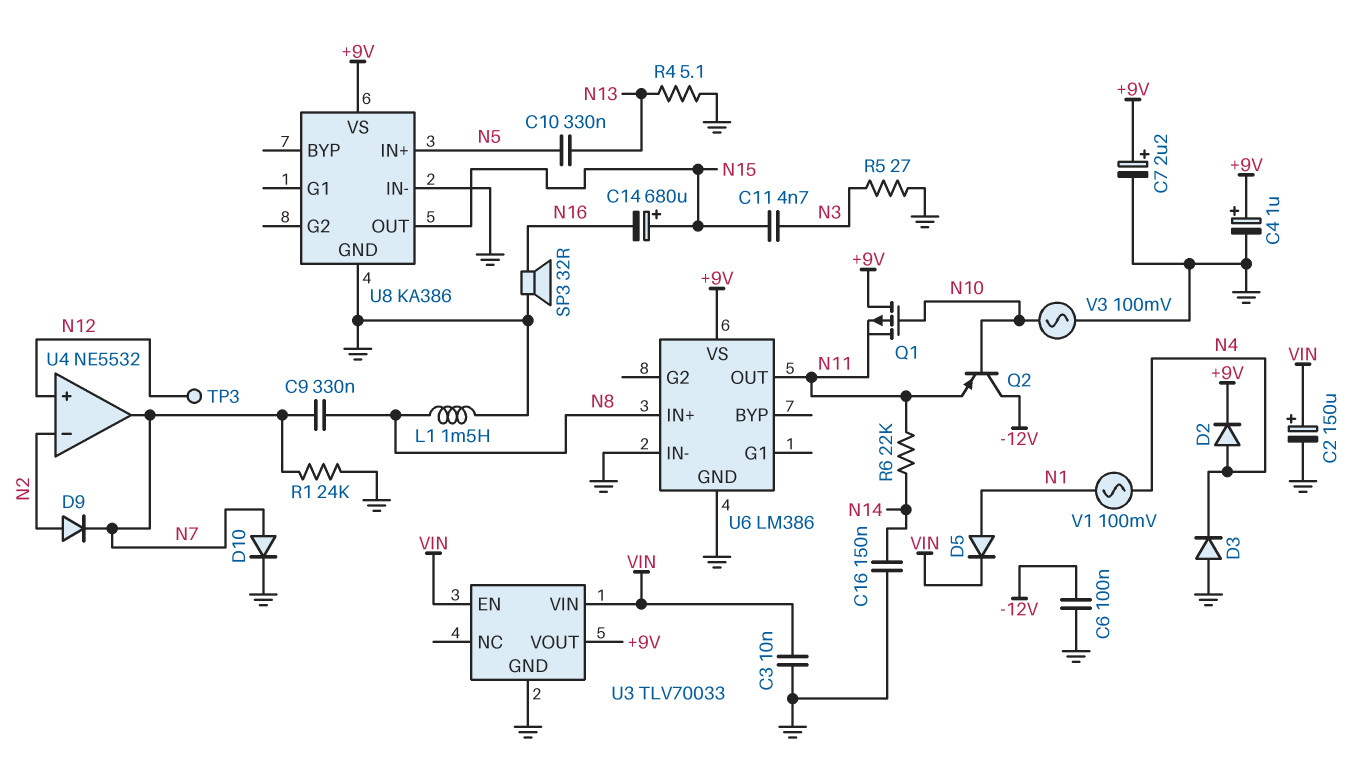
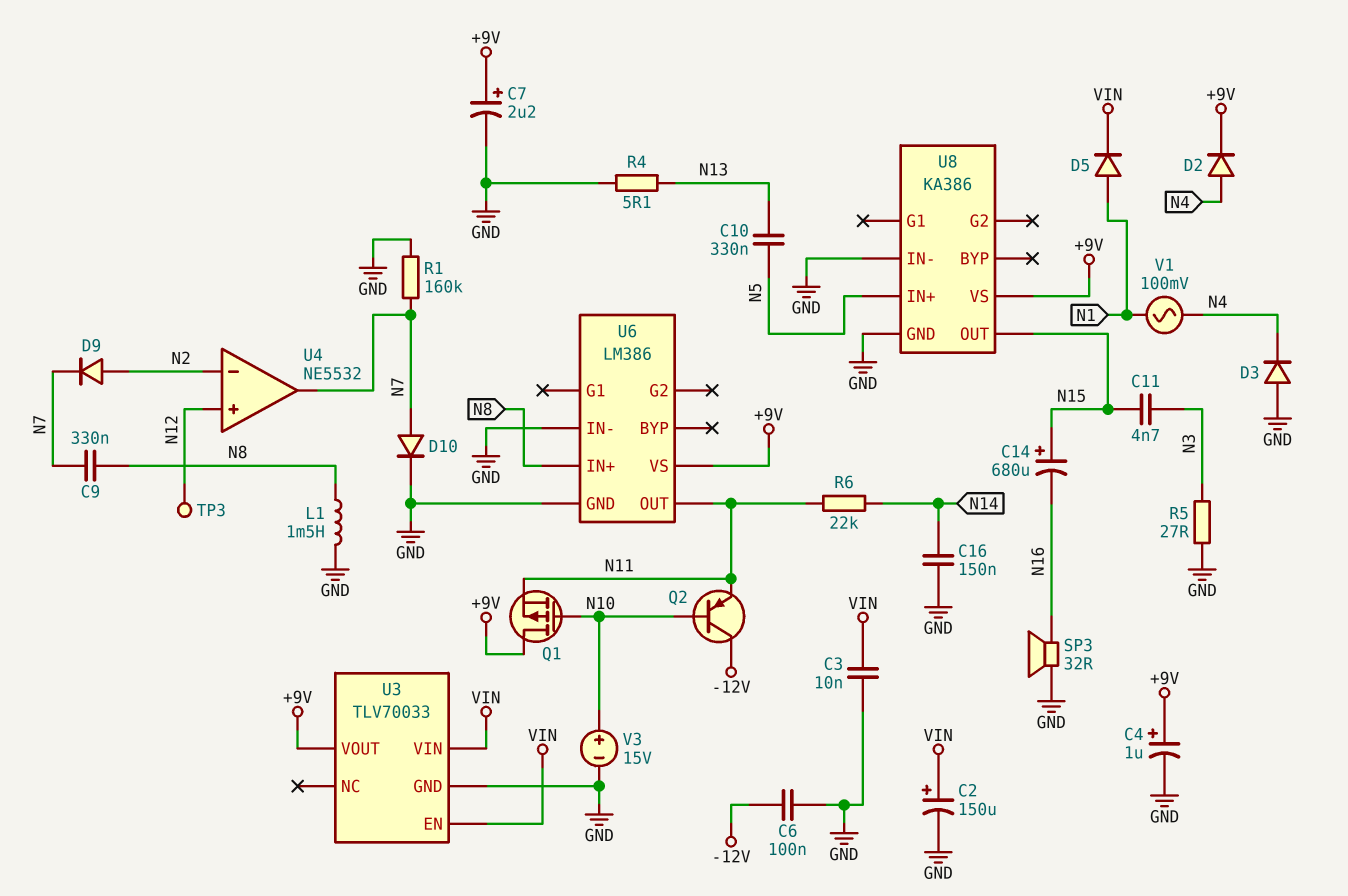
R1: 24k (GND, N7) -> 160k (GND, N7)
V3: AC 100mV (GND, N10) -> 15V (plus N10, minus GND)

